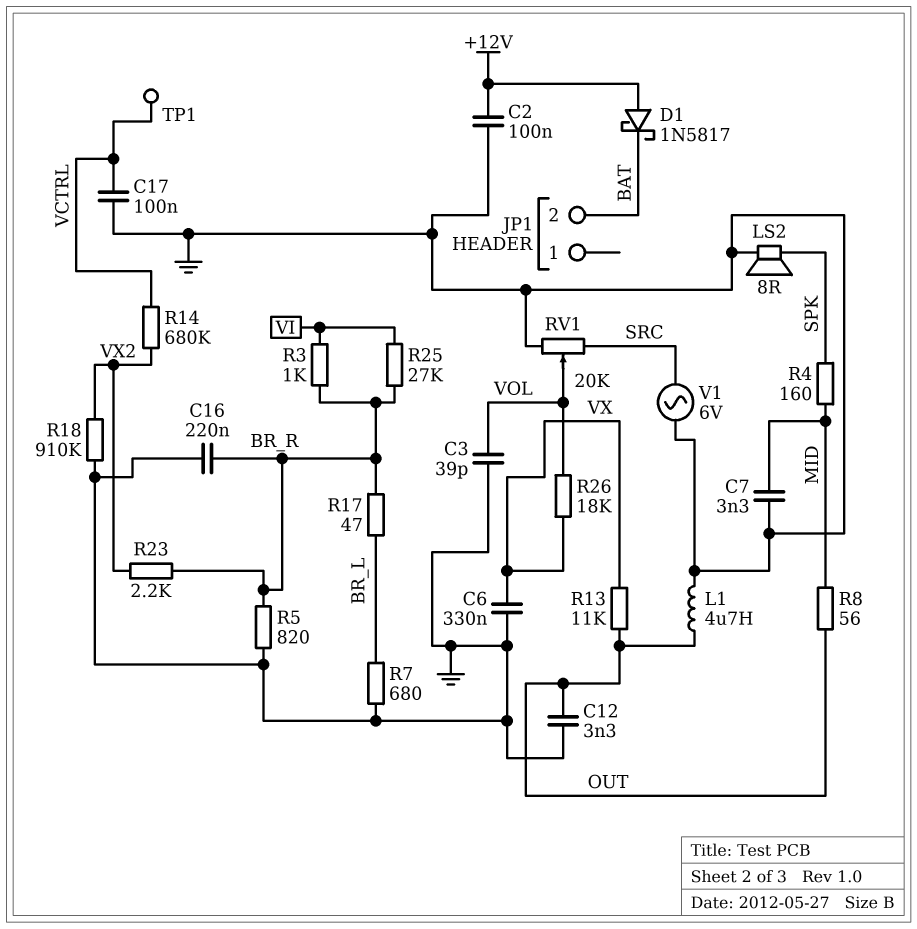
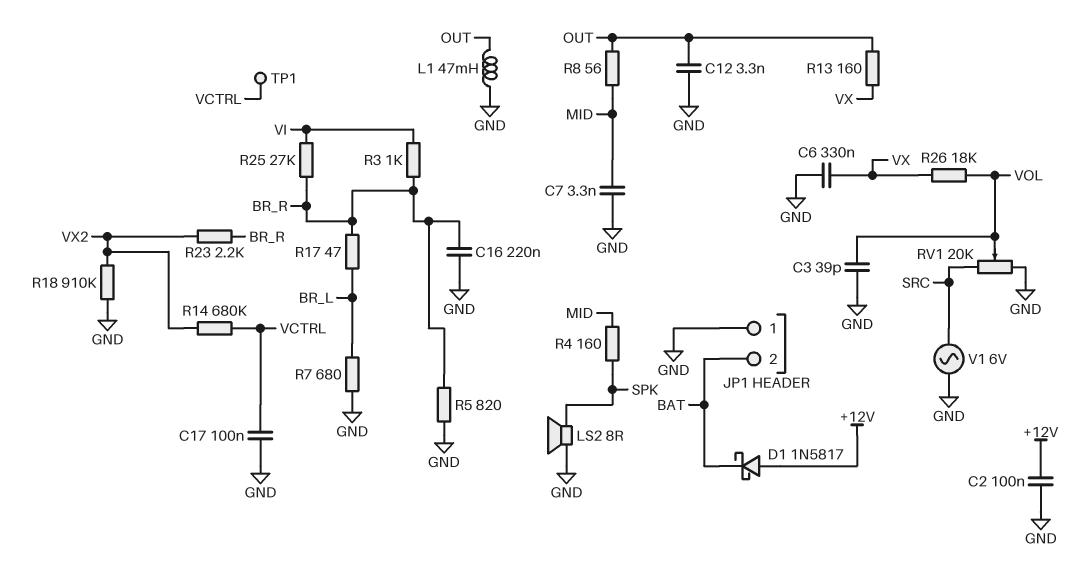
JP1 pin 1: none -> GND
L1: 4.7uH (GND, OUT) -> 47mH (GND, OUT)
R13: 11k (OUT, VX) -> 160 (OUT, VX)

